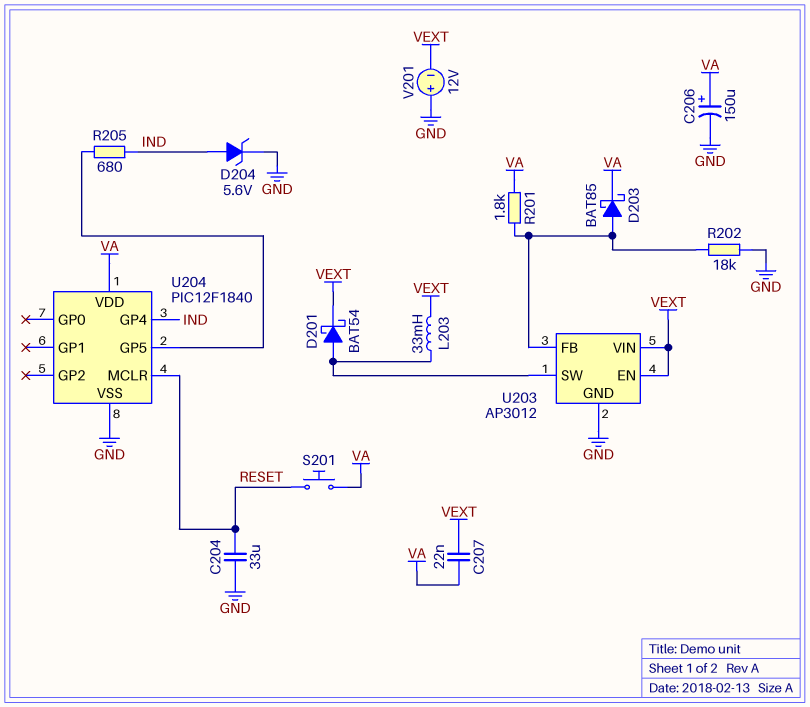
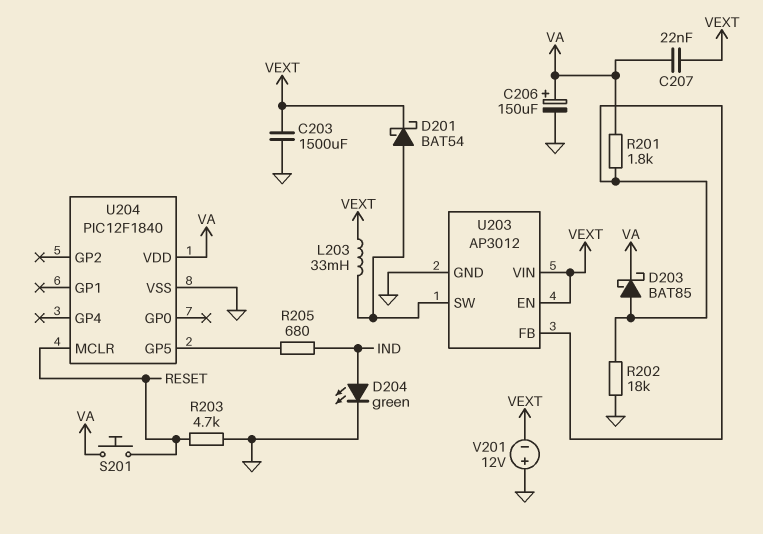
C203: none -> 1500uF (GND, VEXT)
C204: 33uF (GND, RESET) -> none
D204: zener 5.6V (A IND, K GND) -> LED green (A IND, K GND)
R203: none -> 4.7k (GND, RESET)
U204 pin GP4: IND -> none

